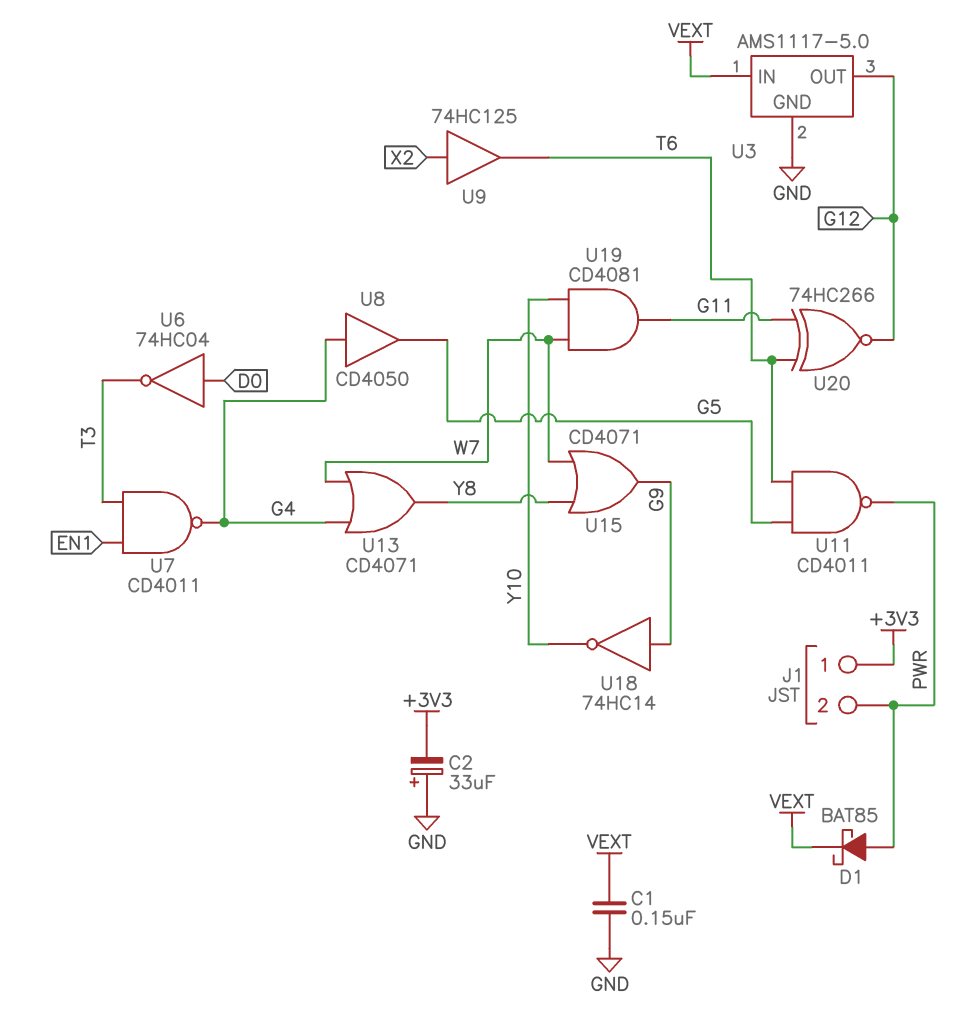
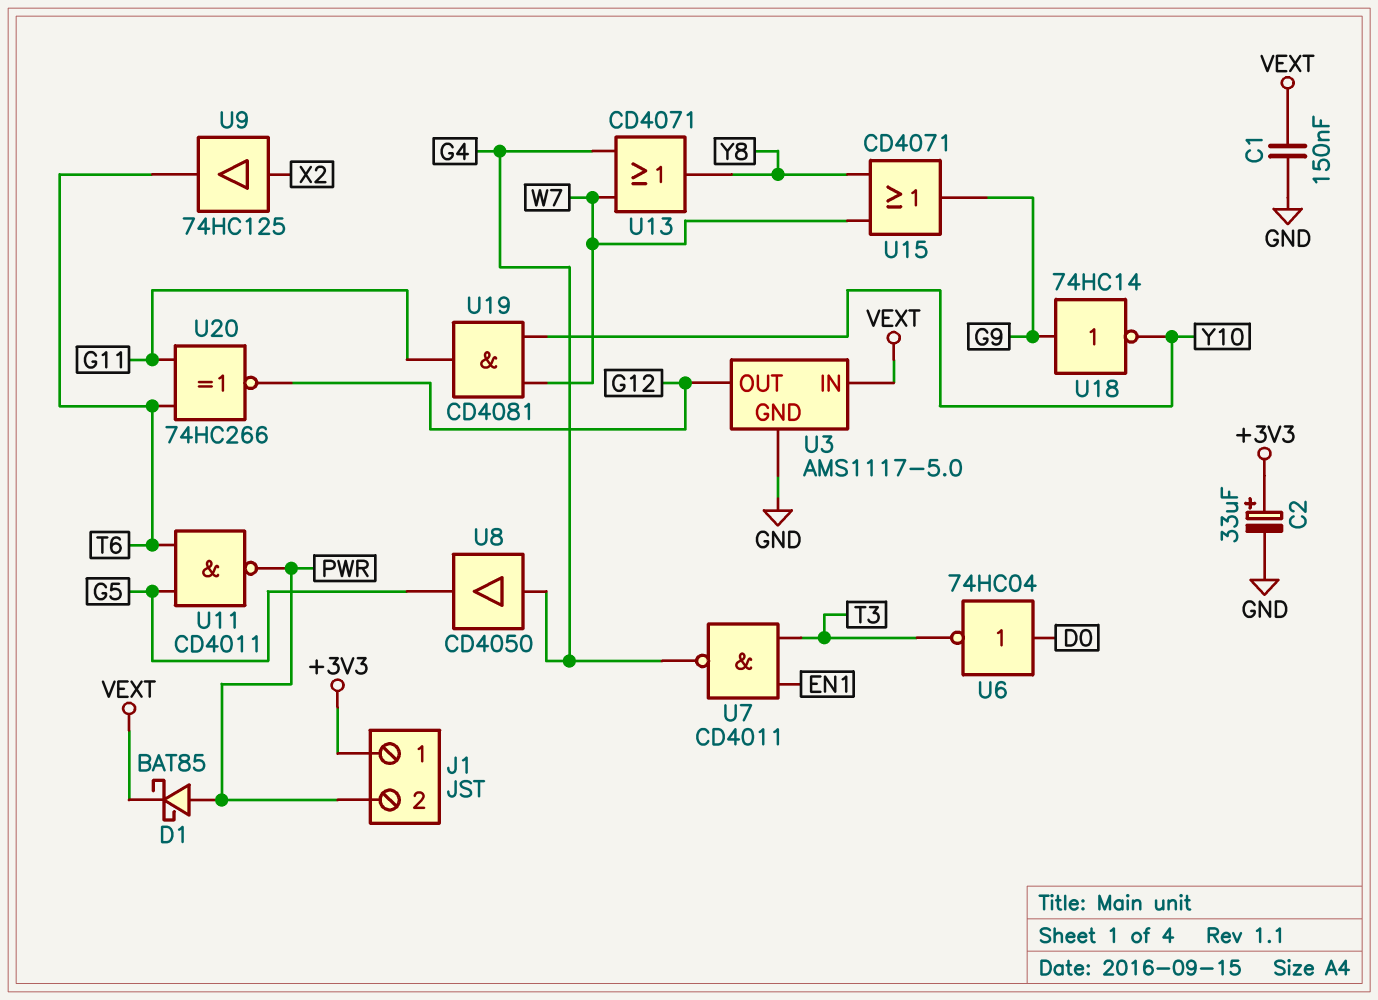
C2: 33uF (plus GND, minus +3V3) -> 33uF (plus +3V3, minus GND)

